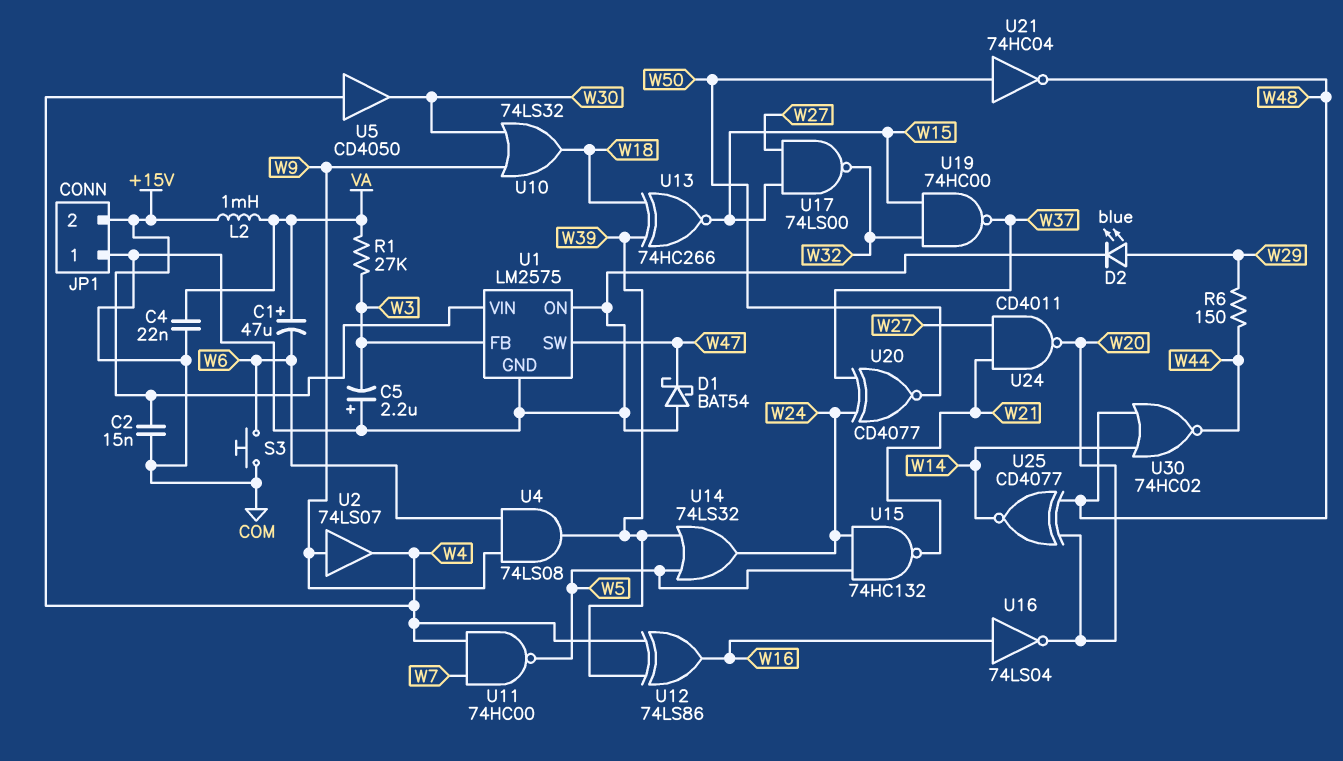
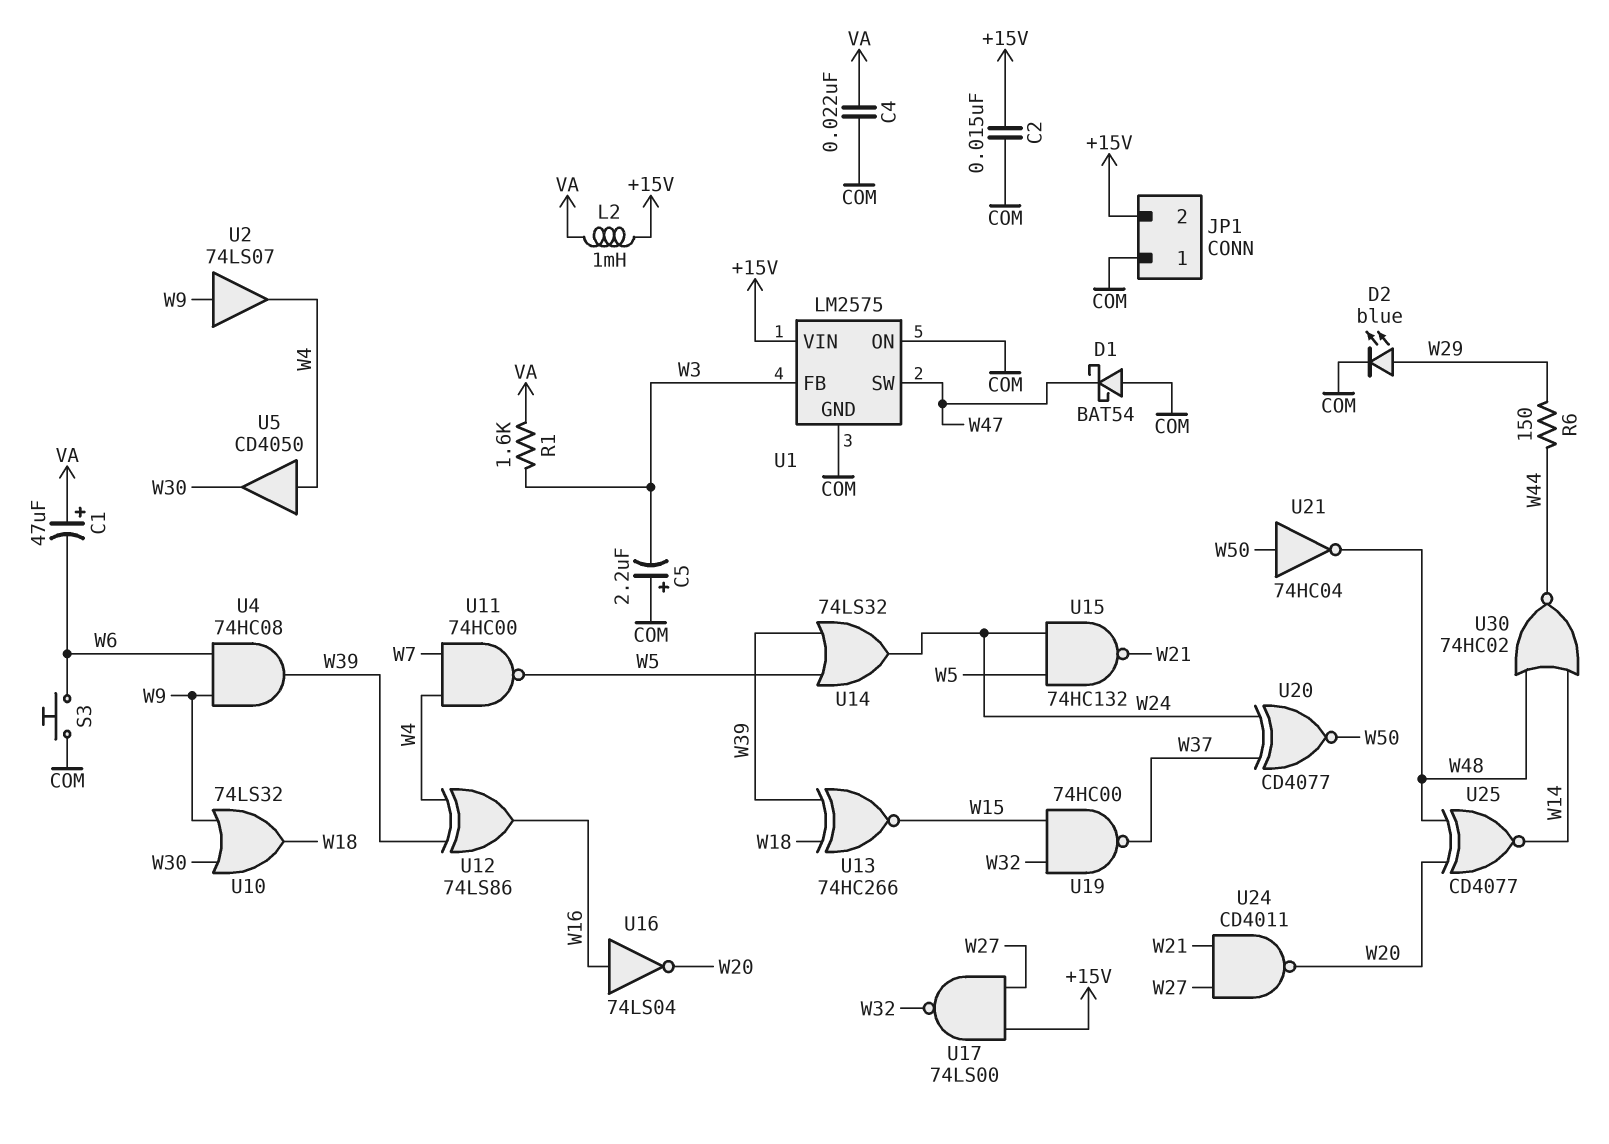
R1: 27k (VA, W3) -> 1.6k (VA, W3)
U4: AND 74LS08 (in W6, in W9, out W39) -> AND 74HC08 (in W6, in W9, out W39)
U17: NAND 74LS00 (in W15, in W27, out W32) -> NAND 74LS00 (in +15V, in W27, out W32)

